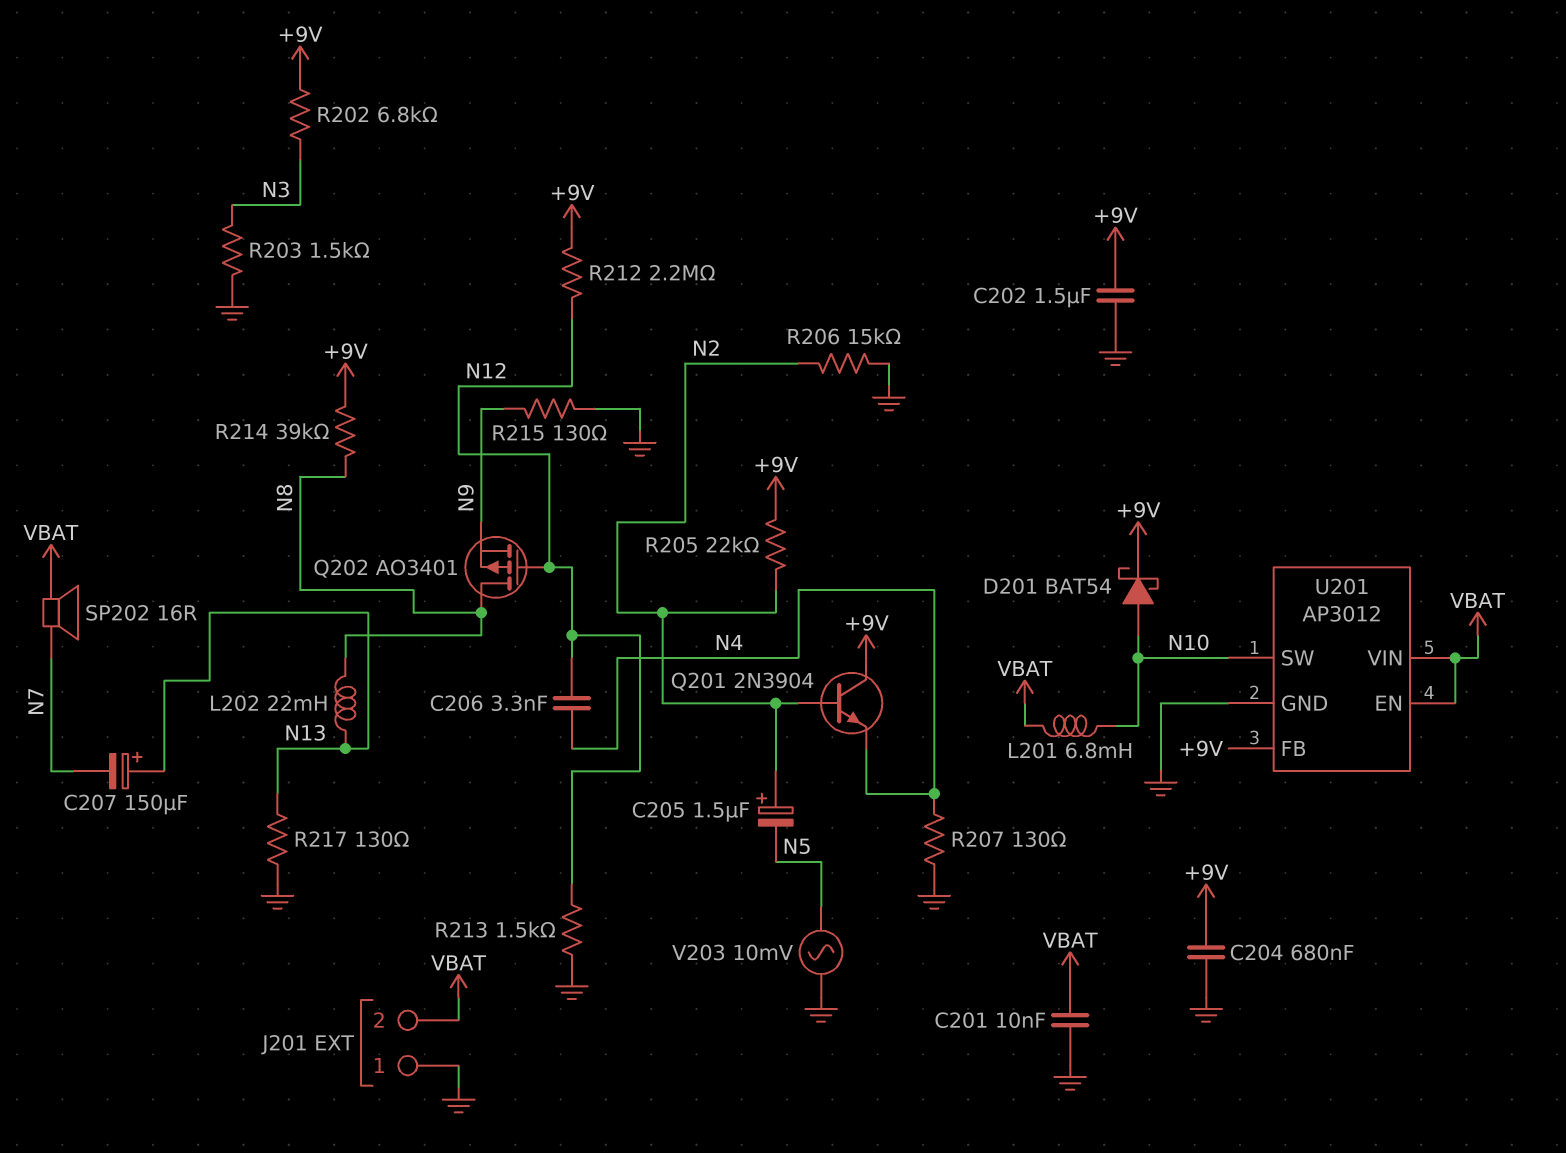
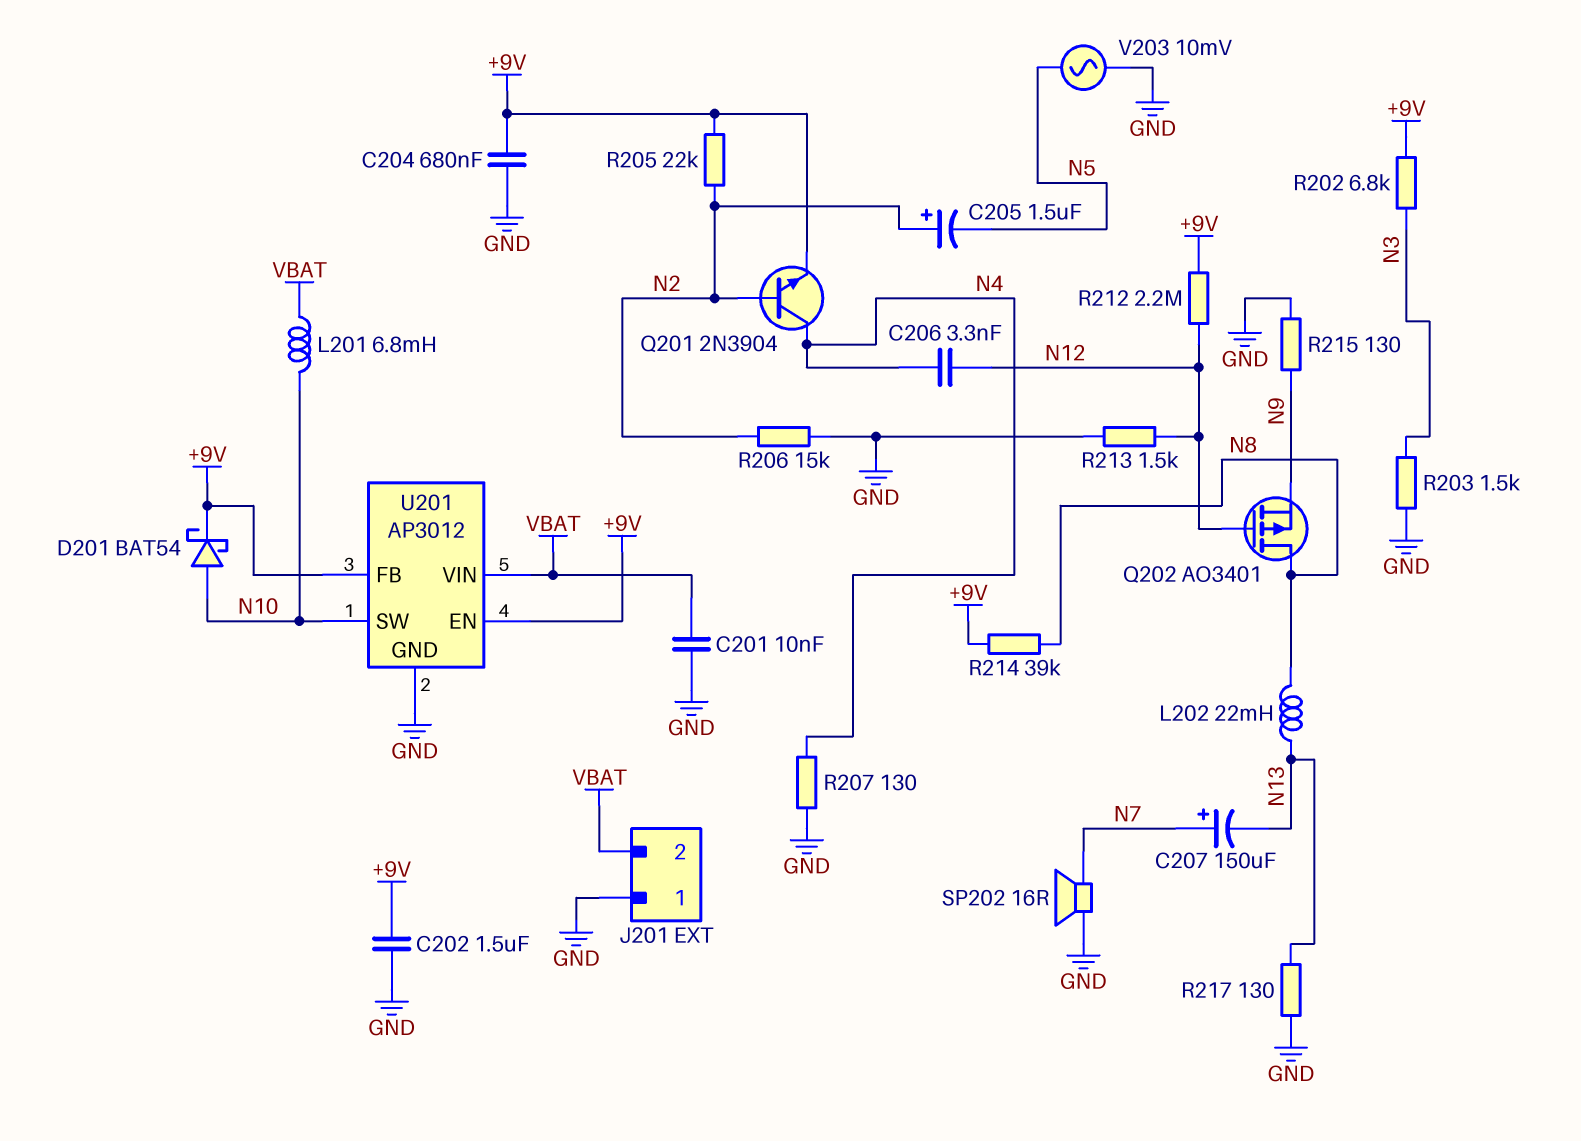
C207: 150uF (plus N13, minus N7) -> 150uF (plus N7, minus N13)
Q201: NPN 2N3904 (B N2, C +9V, E N4) -> NPN 2N3904 (B N2, C N4, E +9V)
SP202: speaker 16R (N7, VBAT) -> speaker 16R (GND, N7)
U201 pin EN: VBAT -> +9V

